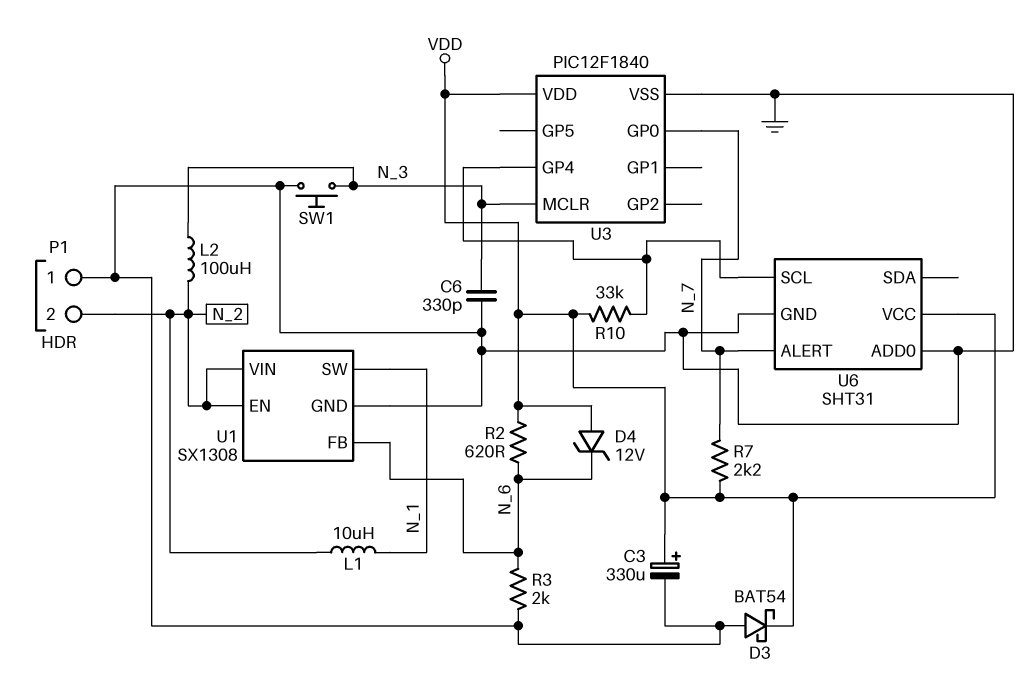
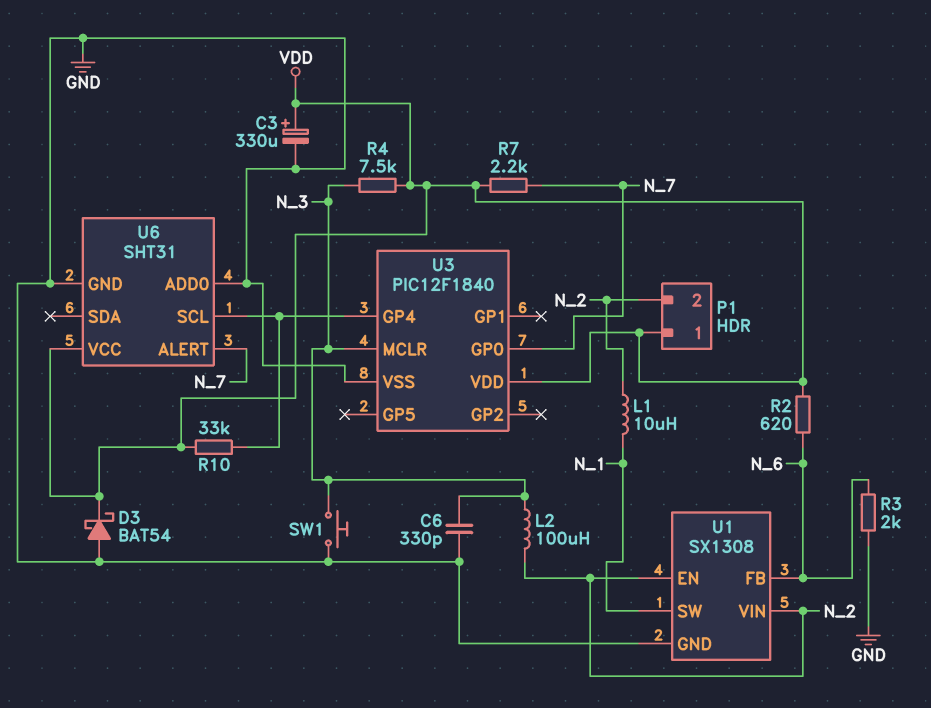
D4: zener 12V (A VDD, K N_6) -> none
P1 pin 1: GND -> VDD
R4: none -> 7.5k (N_3, VDD)

